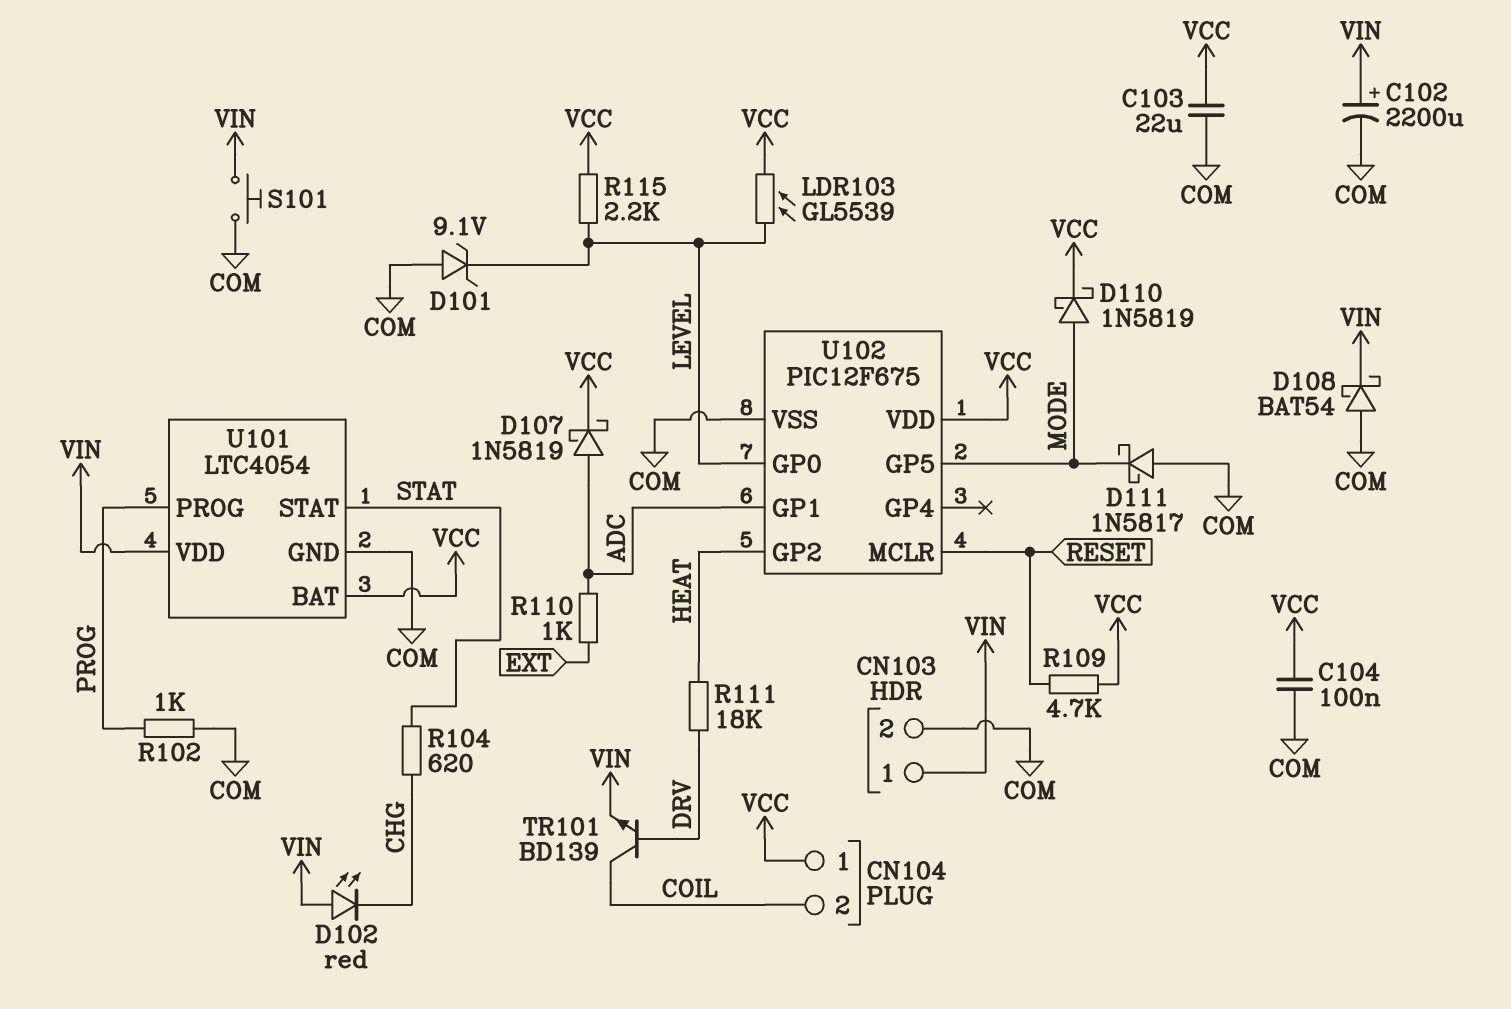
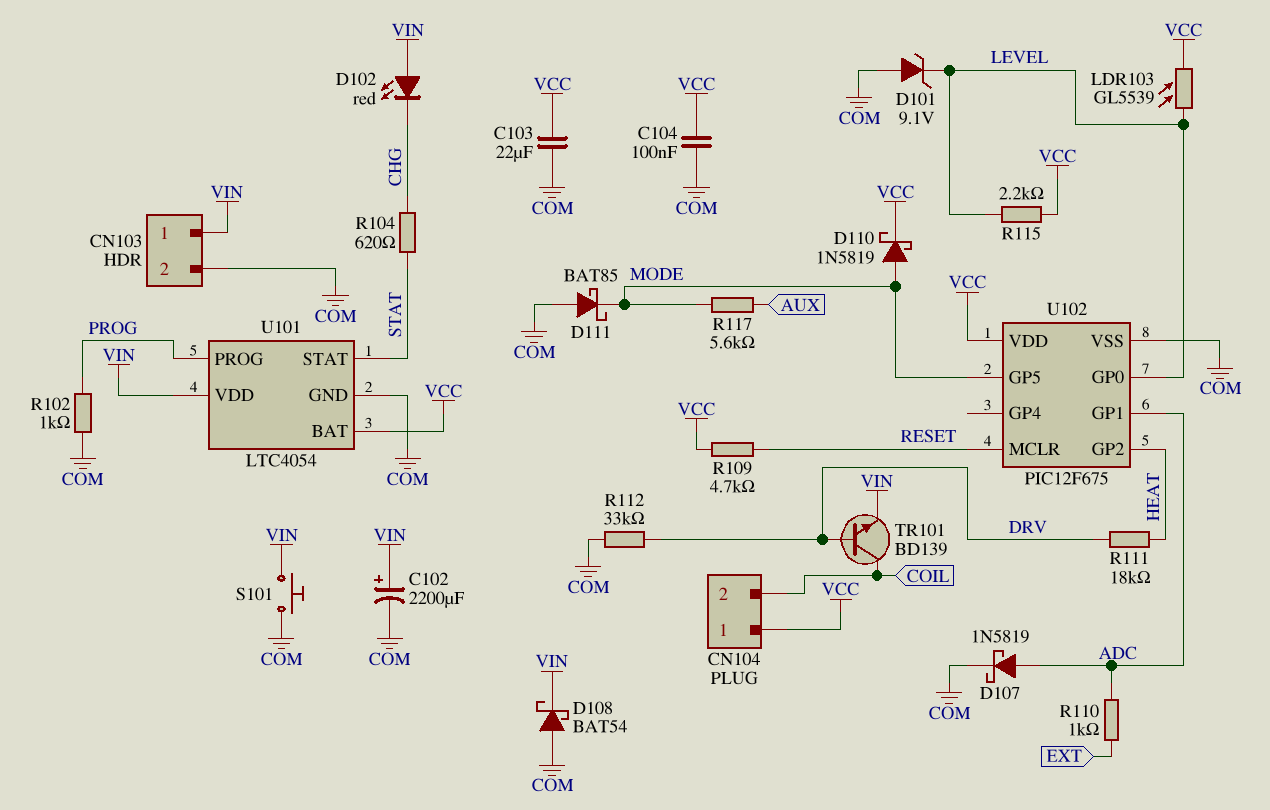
D107: schottky 1N5819 (A ADC, K VCC) -> schottky 1N5819 (A ADC, K COM)
D111: schottky 1N5817 (A COM, K MODE) -> schottky BAT85 (A COM, K MODE)
R112: none -> 33k (COM, DRV)
R117: none -> 5.6k (AUX, MODE)

